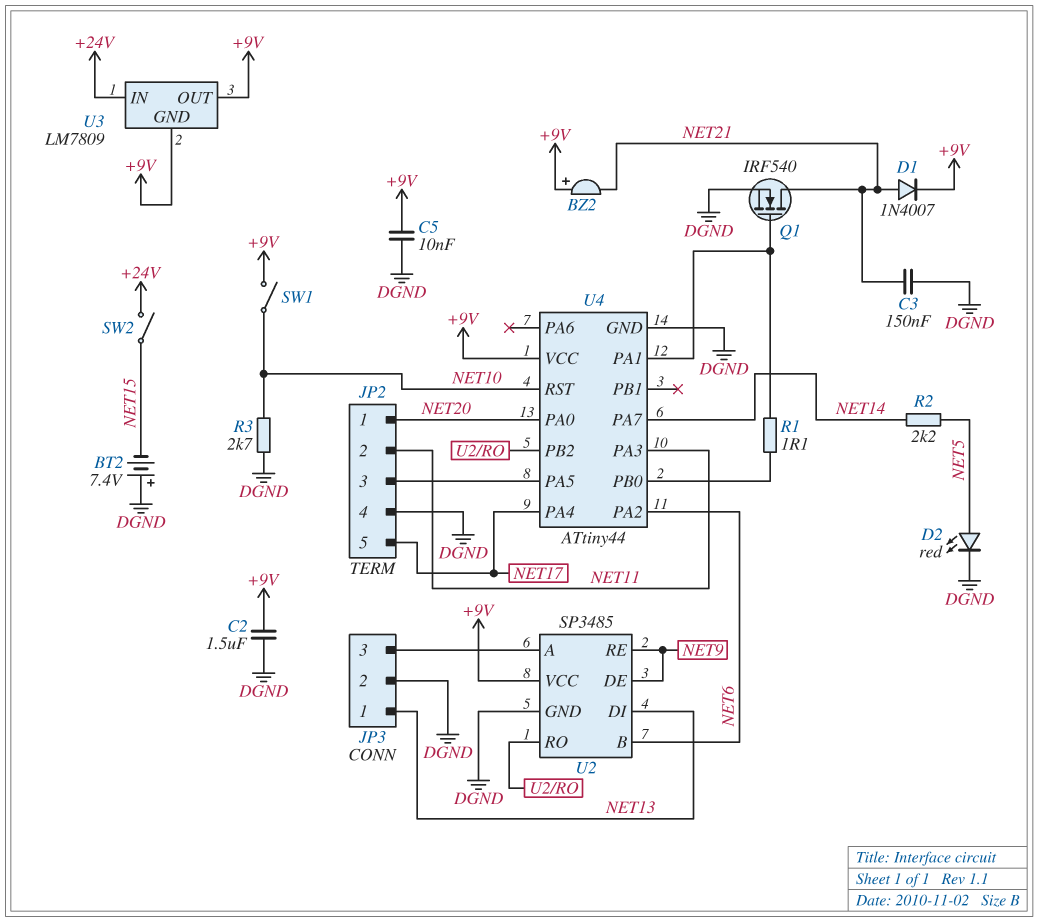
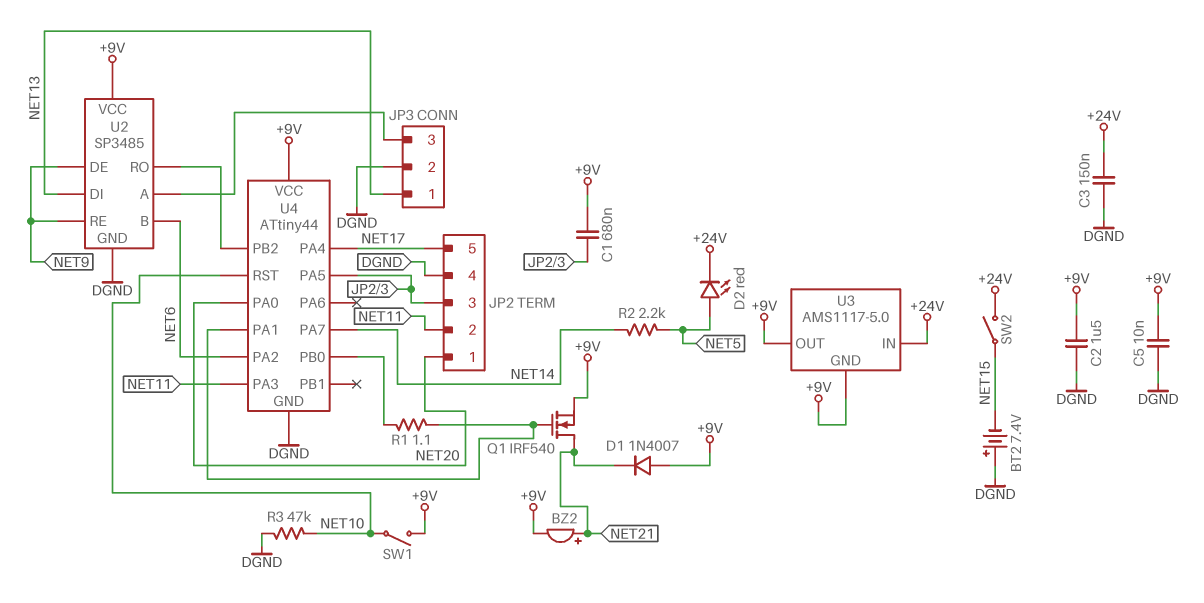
BZ2: buzzer (plus +9V, minus NET21) -> buzzer (plus NET21, minus +9V)
C1: none -> 680nF (+9V, JP2/3)
C3: 150nF (DGND, NET21) -> 150nF (+24V, DGND)
D1: diode 1N4007 (A NET21, K +9V) -> diode 1N4007 (A +9V, K NET21)
D2: LED red (A NET5, K DGND) -> LED red (A NET5, K +24V)
Q1: NMOS IRF540 (G U4/PA1, D NET21, S DGND) -> NMOS IRF540 (G U4/PA1, D NET21, S +9V)
R3: 2.7k (DGND, NET10) -> 47k (DGND, NET10)
U3: LM7809 -> AMS1117-5.0

